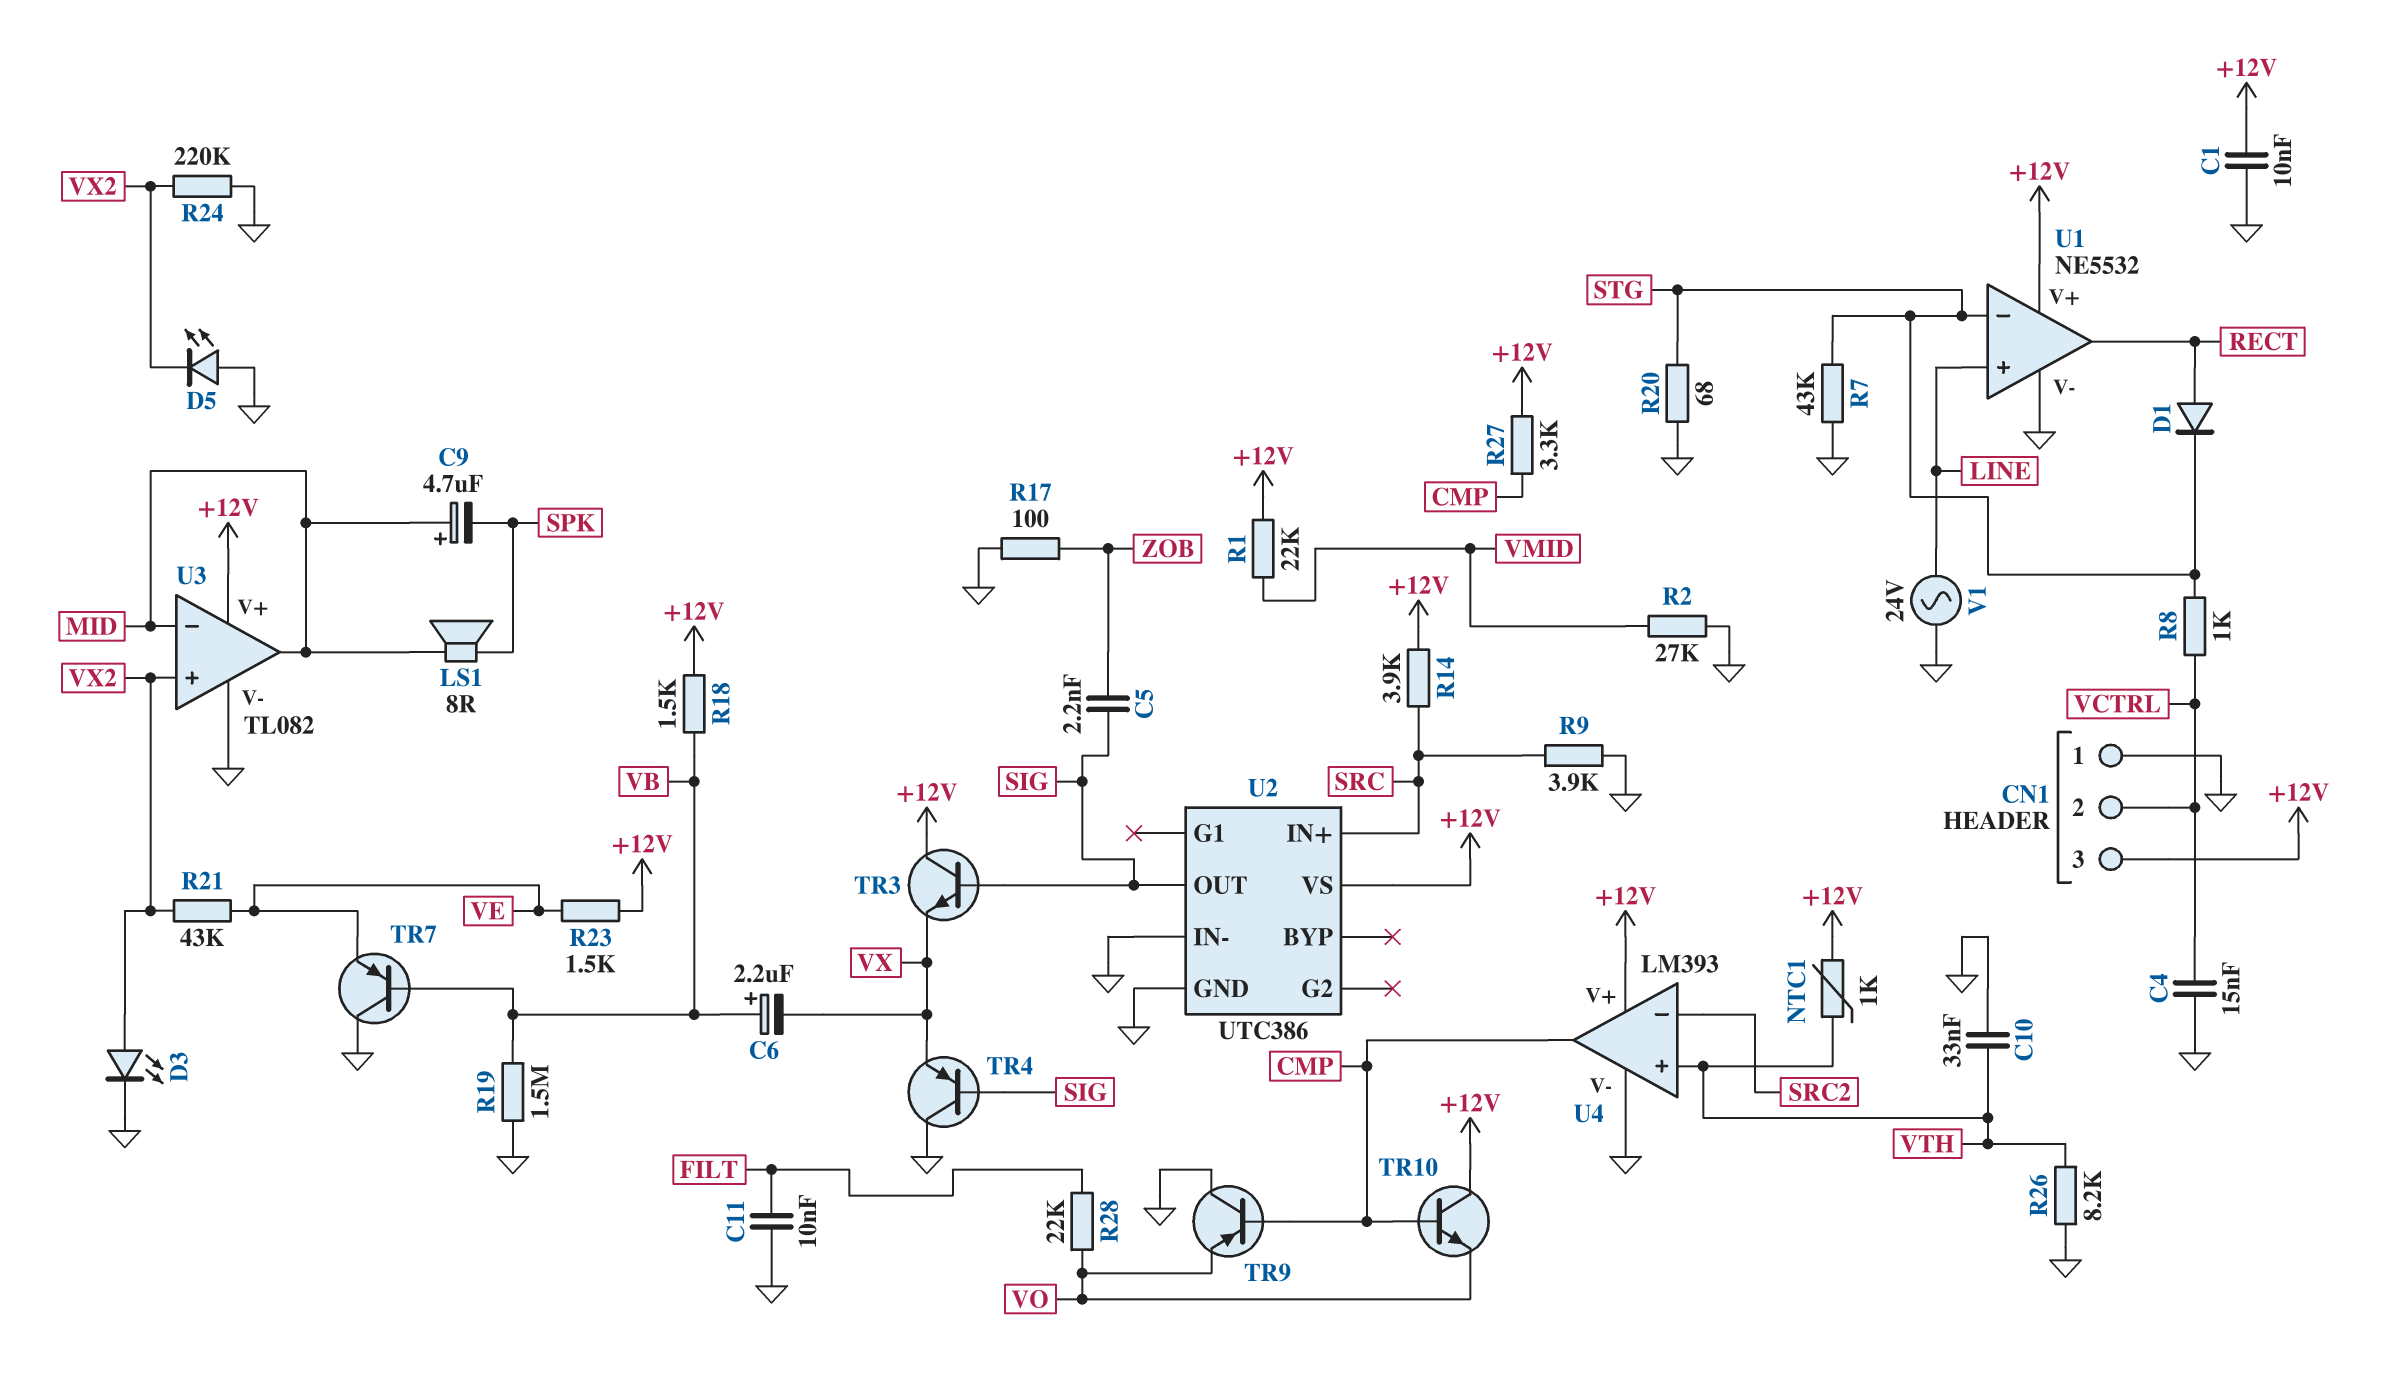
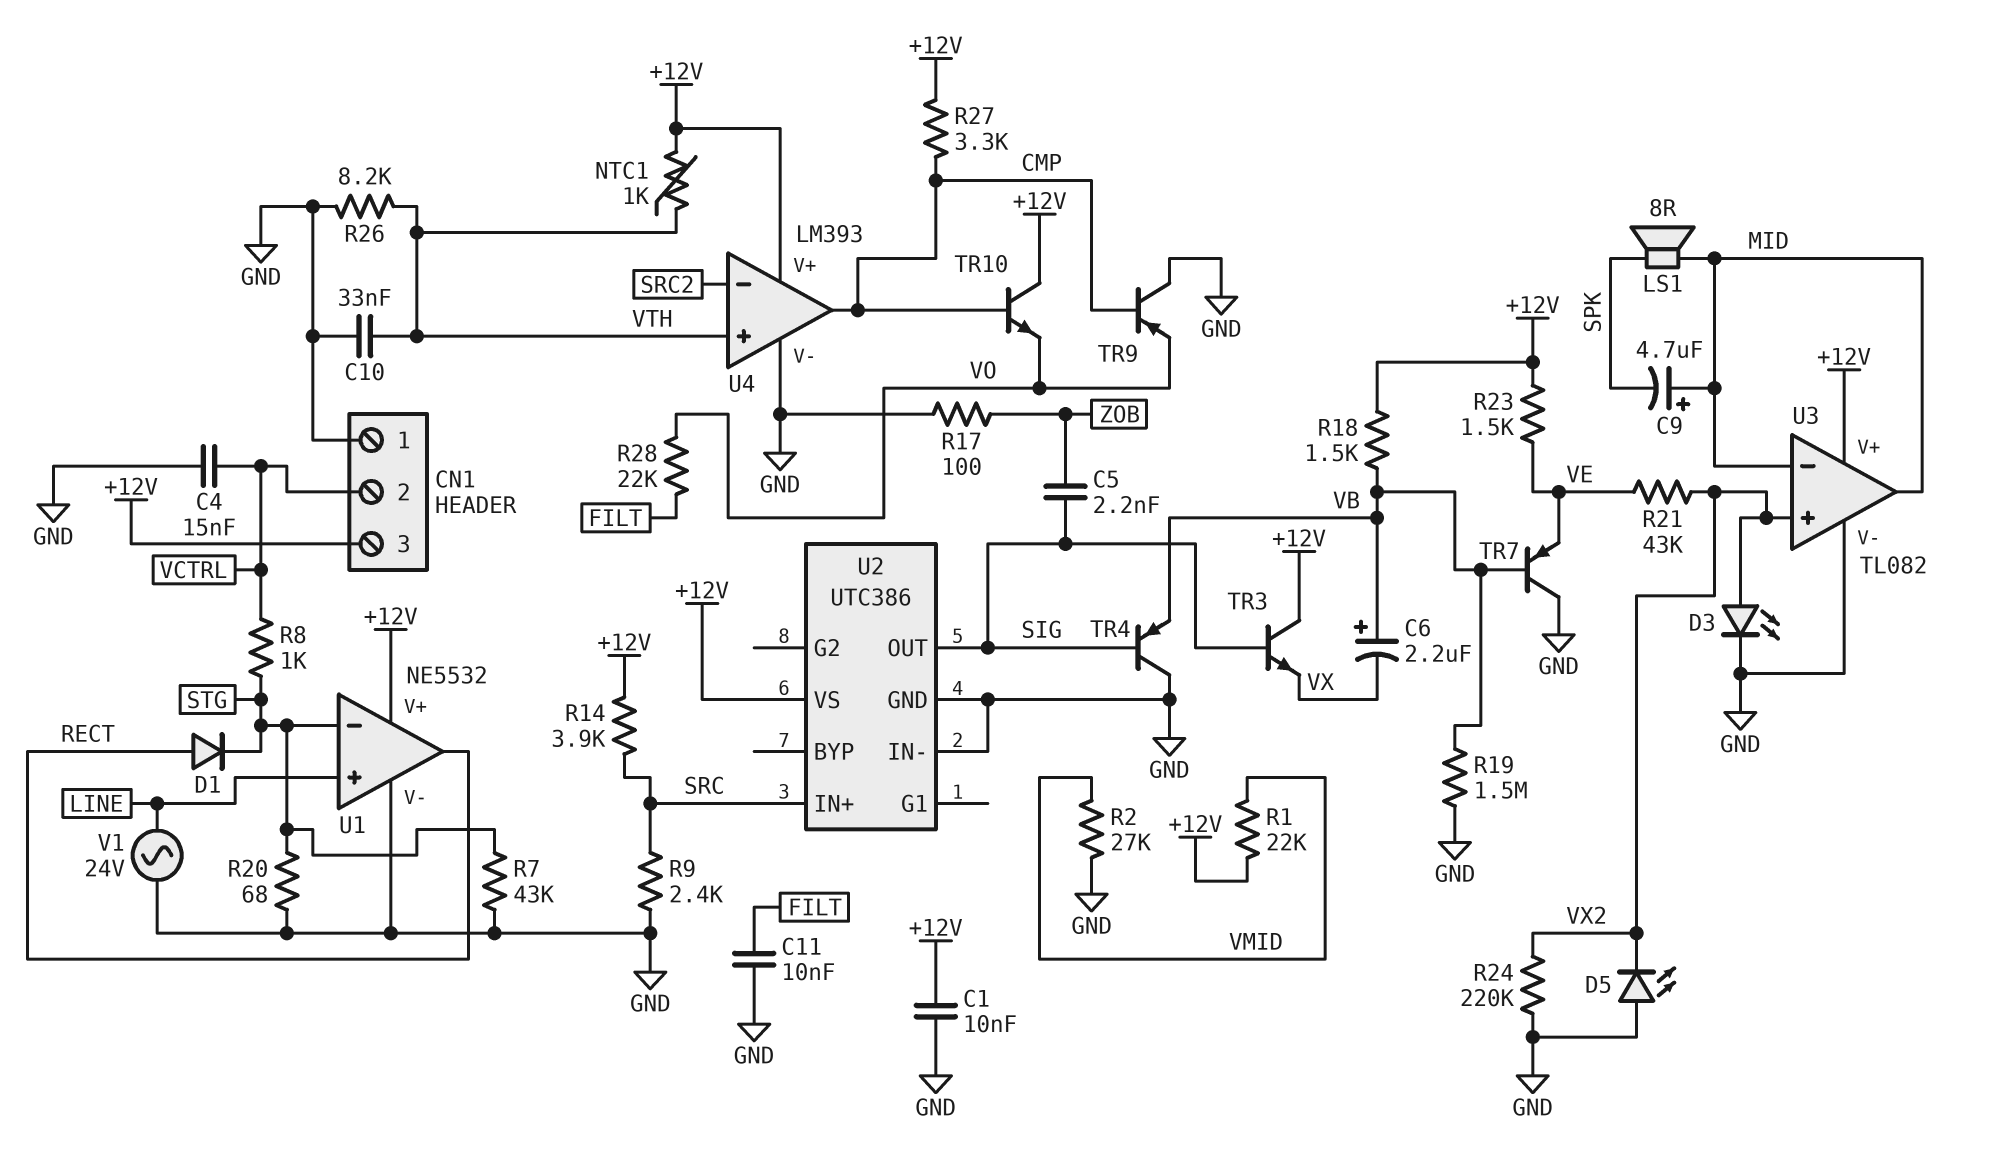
R9: 3.9k (GND, SRC) -> 2.4k (GND, SRC)
TR4: PNP (B SIG, C GND, E VX) -> PNP (B SIG, C GND, E VB)

